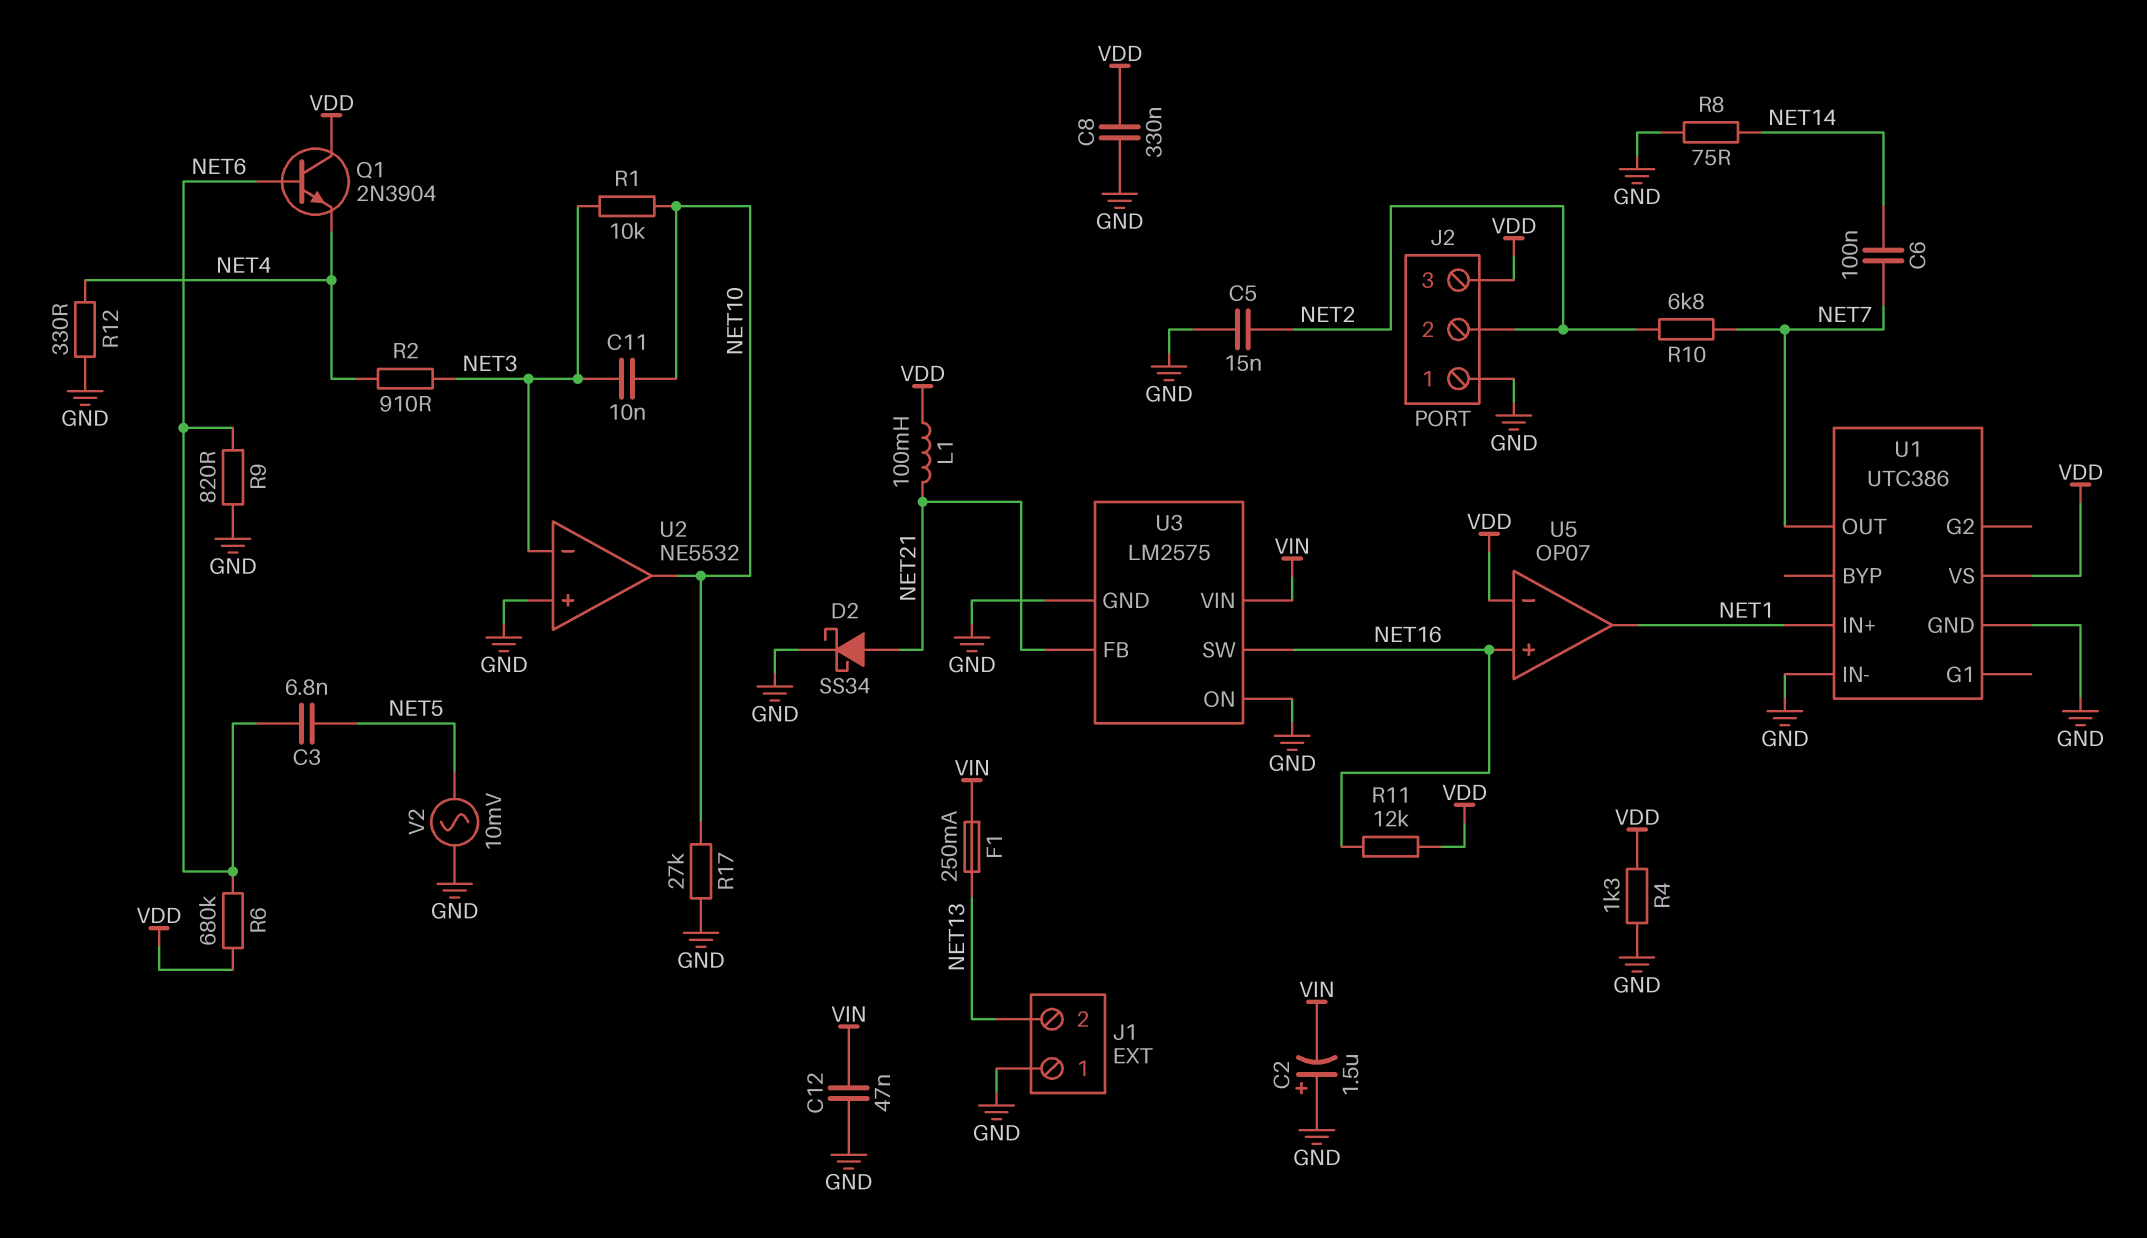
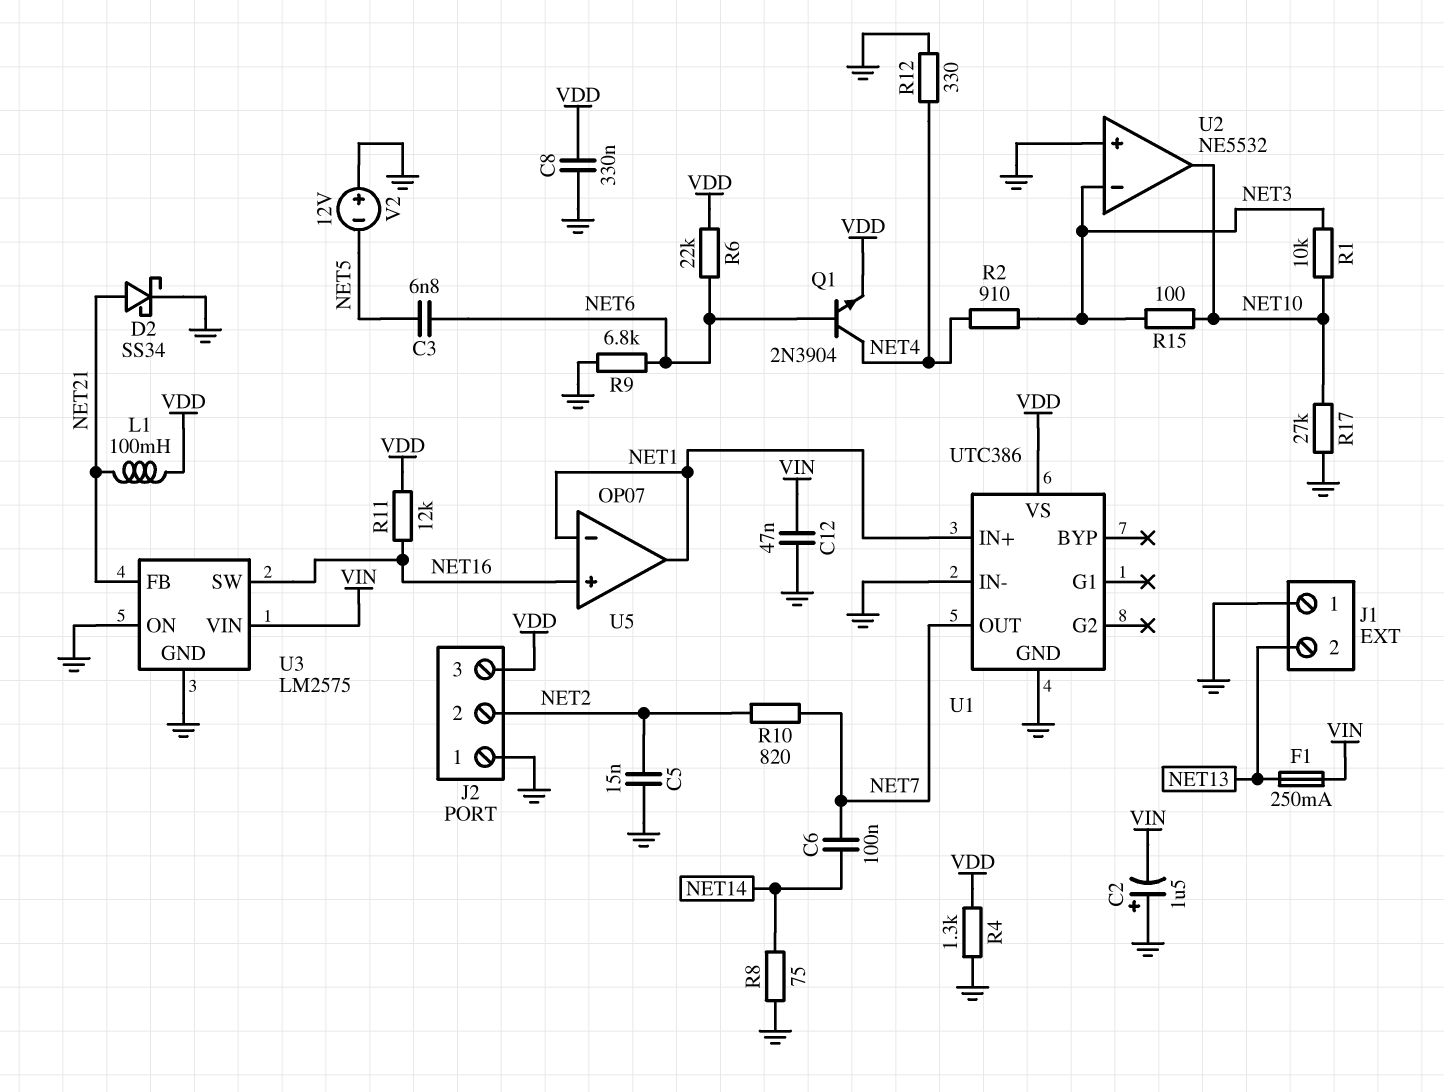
C11: 10nF (NET3, NET10) -> none
Q1: NPN 2N3904 (B NET6, C VDD, E NET4) -> NPN 2N3904 (B NET6, C NET4, E VDD)
R6: 680k (NET6, VDD) -> 22k (NET6, VDD)
R9: 820 (GND, NET6) -> 6.8k (GND, NET6)
R10: 6.8k (NET2, NET7) -> 820 (NET2, NET7)
R15: none -> 100 (NET3, NET10)
U5 pin in-: VDD -> NET1
V2: AC 10mV (GND, NET5) -> 12V (plus GND, minus NET5)

